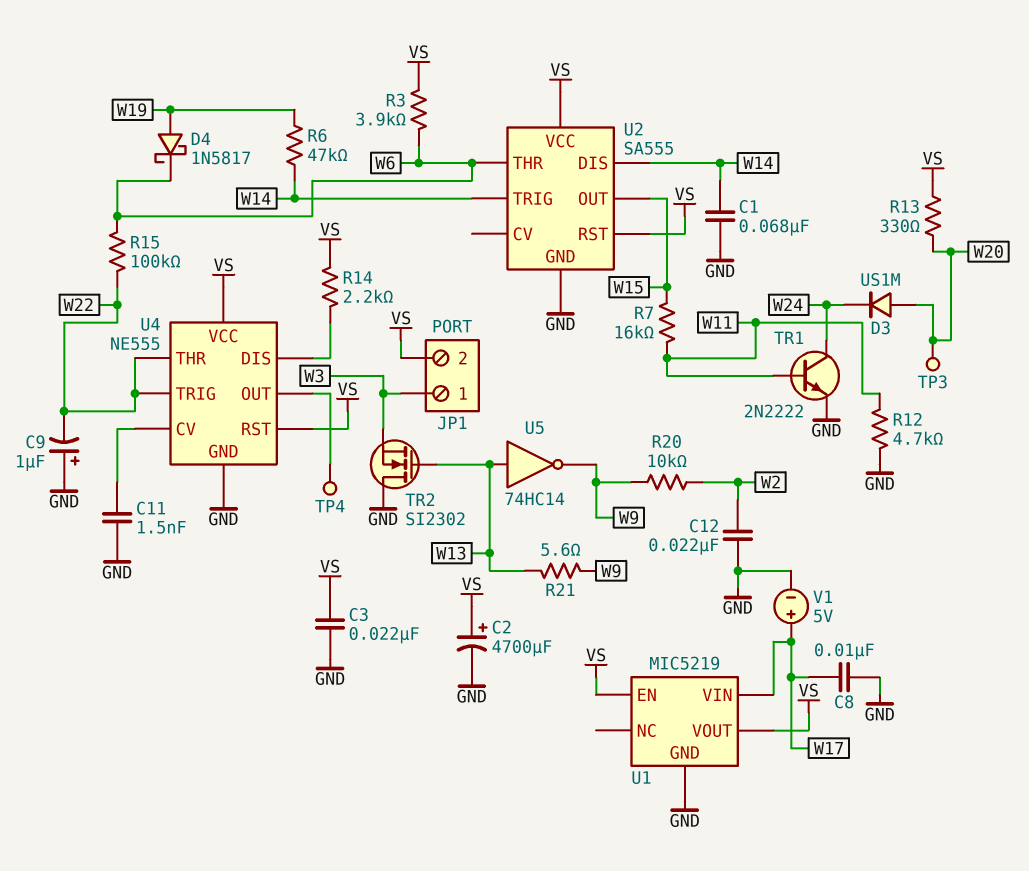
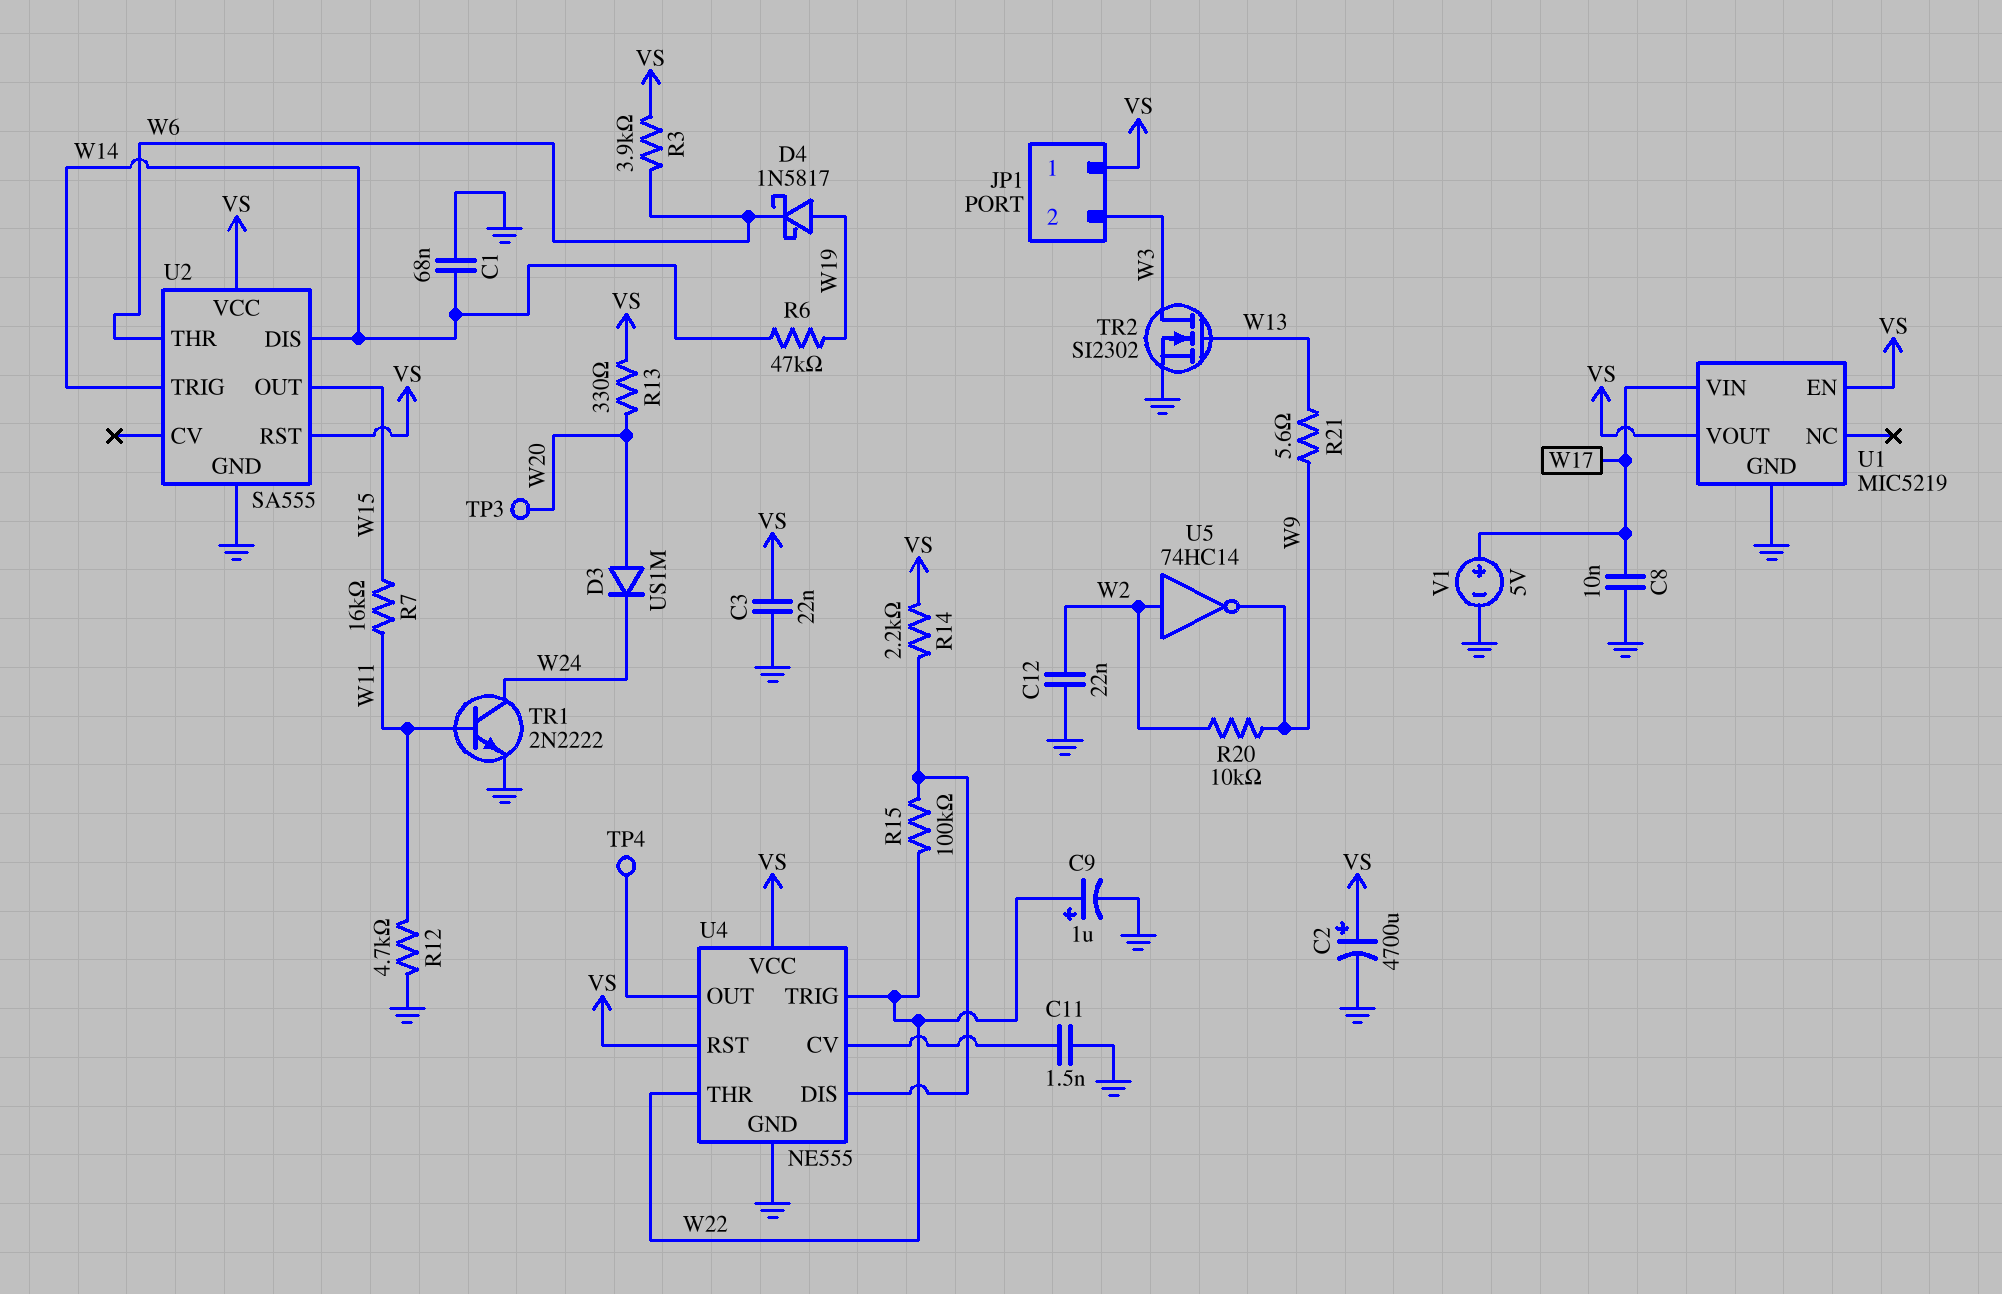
C9: 1uF (plus GND, minus W22) -> 1uF (plus W22, minus GND)
JP1 pin 1: W3 -> VS
JP1 pin 2: VS -> W3
R15: 100k (W6, W22) -> 100k (U4/DIS, W22)
TR2: NMOS SI2302 (G W13, D GND, S W3) -> NMOS SI2302 (G W13, D W3, S GND)
U5: NOT 74HC14 (in W13, out W9) -> NOT 74HC14 (in W2, out W9)

